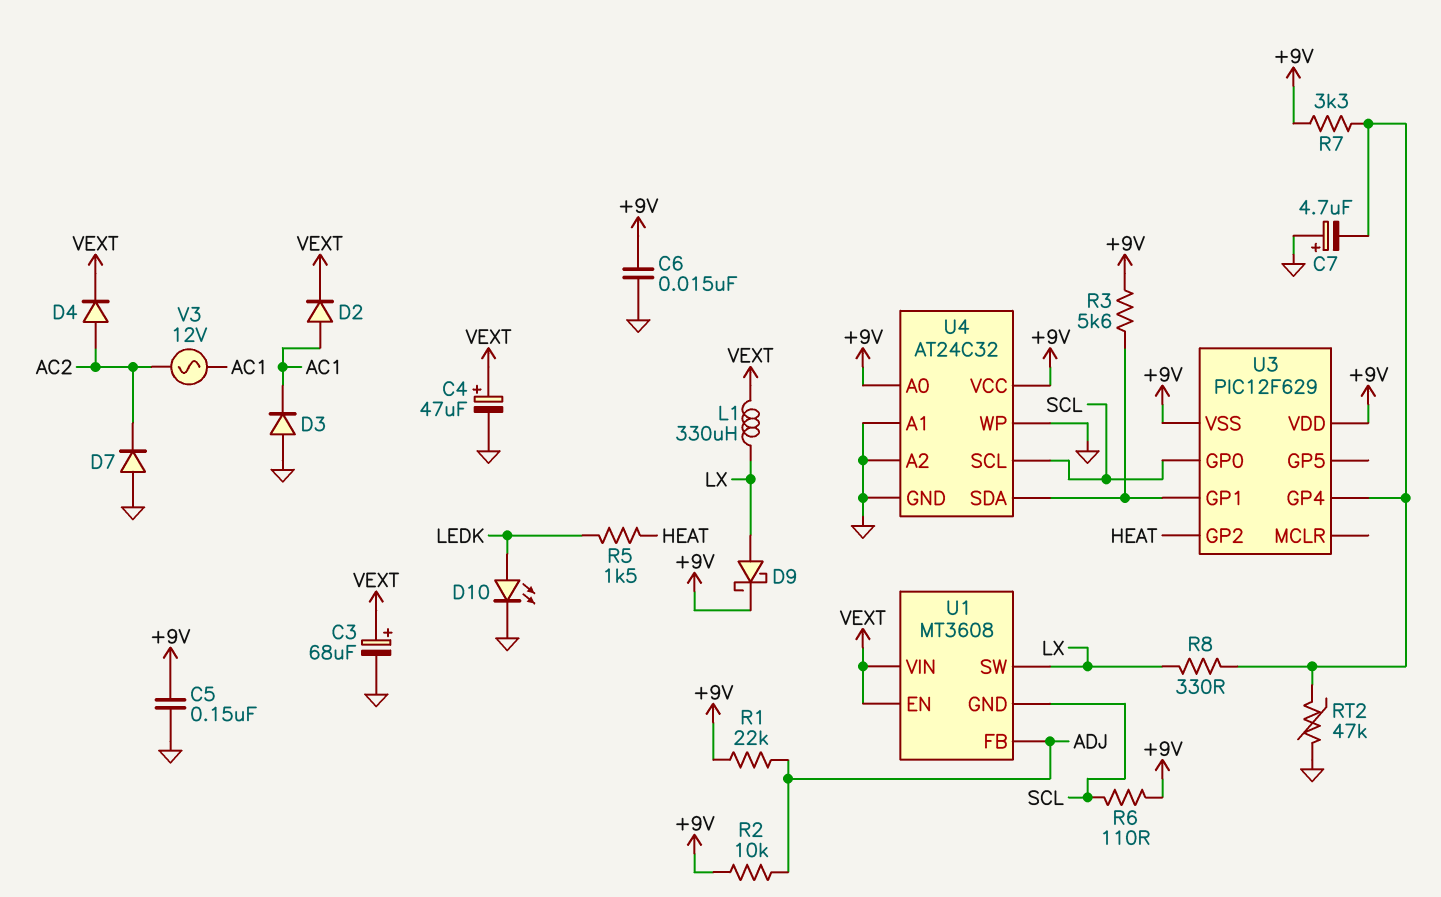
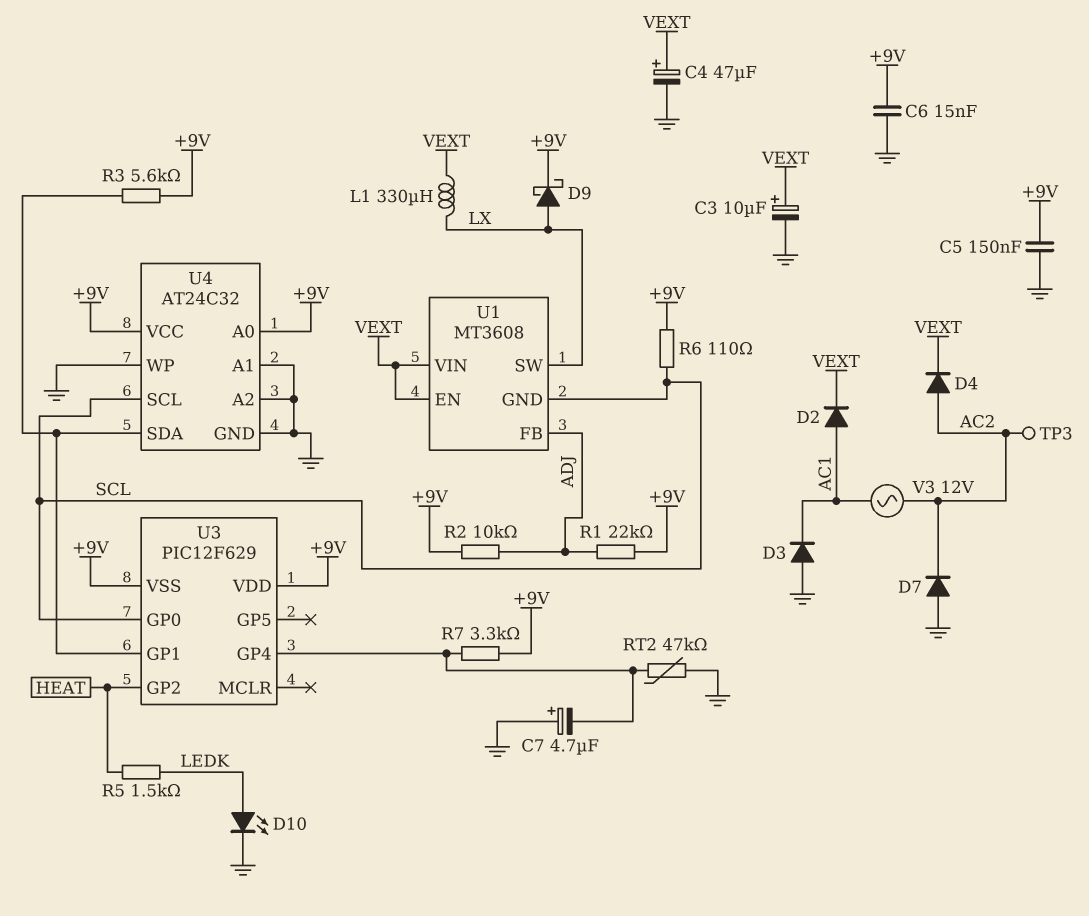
C3: 68uF (plus VEXT, minus GND) -> 10uF (plus VEXT, minus GND)
R8: 330 (LX, U3/GP4) -> none
TP3: none -> test point (AC2)

